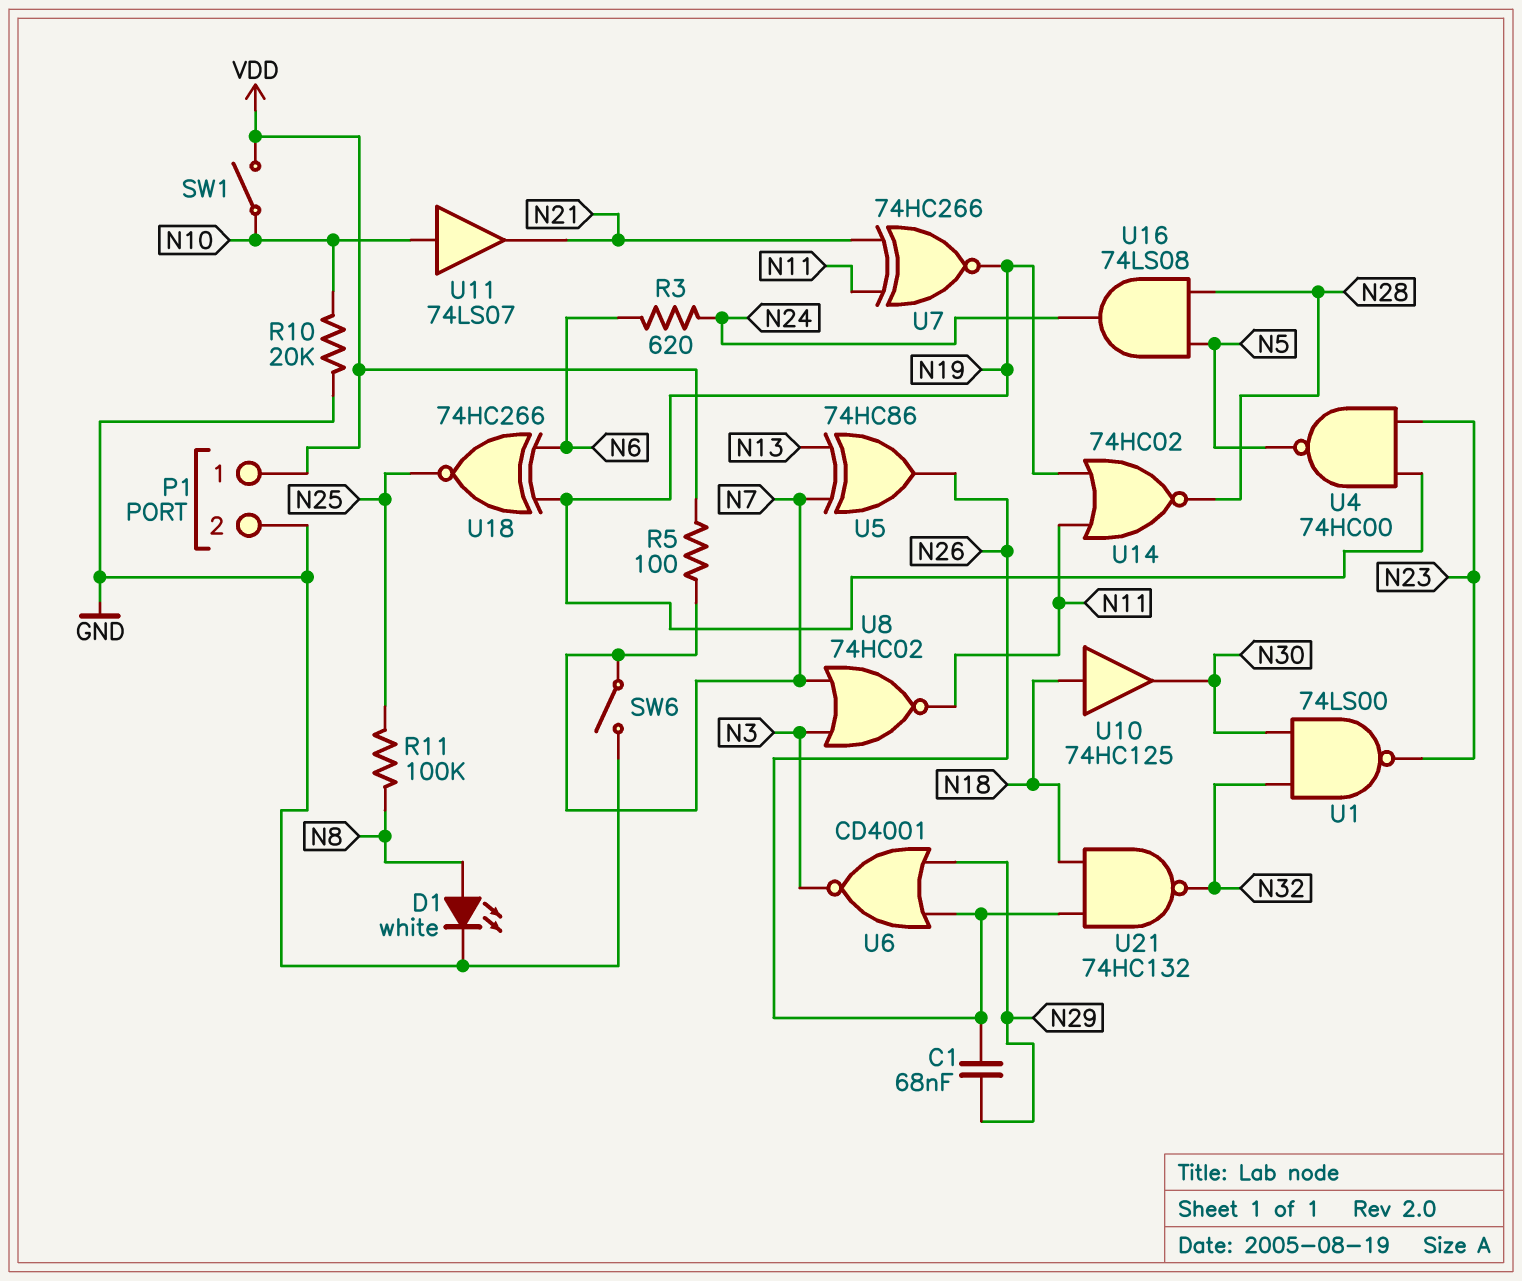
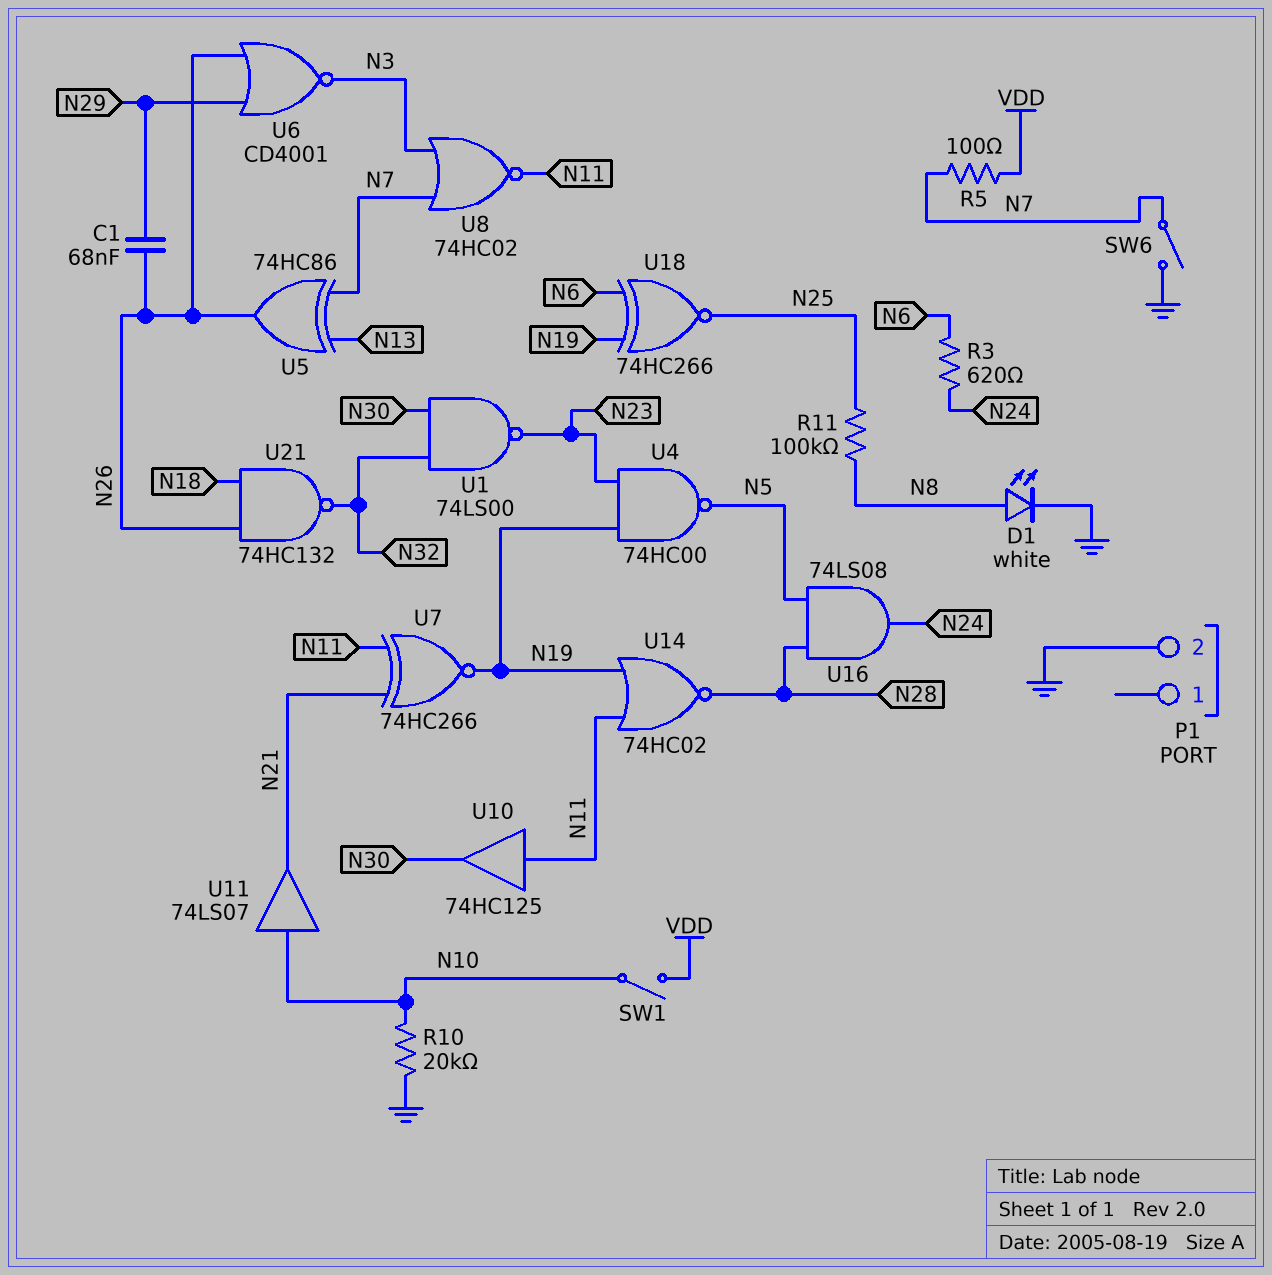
P1 pin 1: VDD -> none
U10: buffer 74HC125 (in N18, out N30) -> buffer 74HC125 (in N11, out N30)

